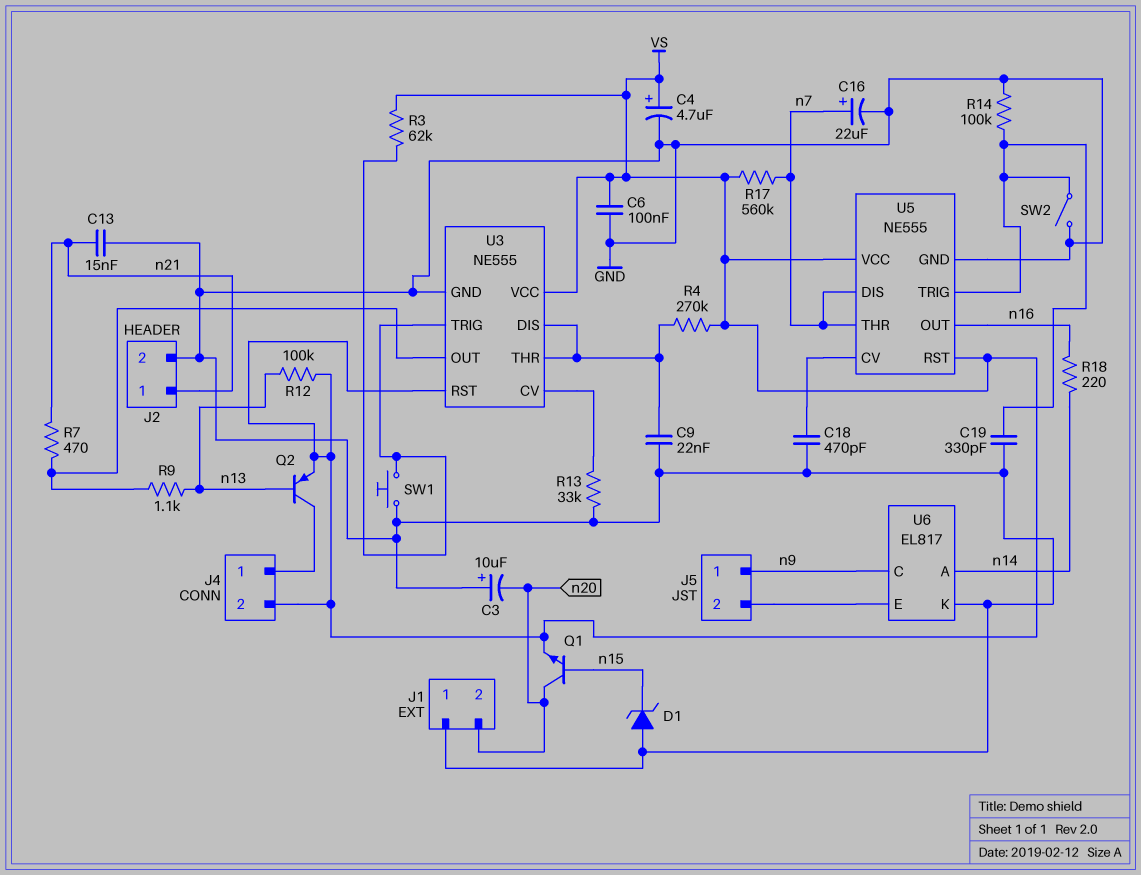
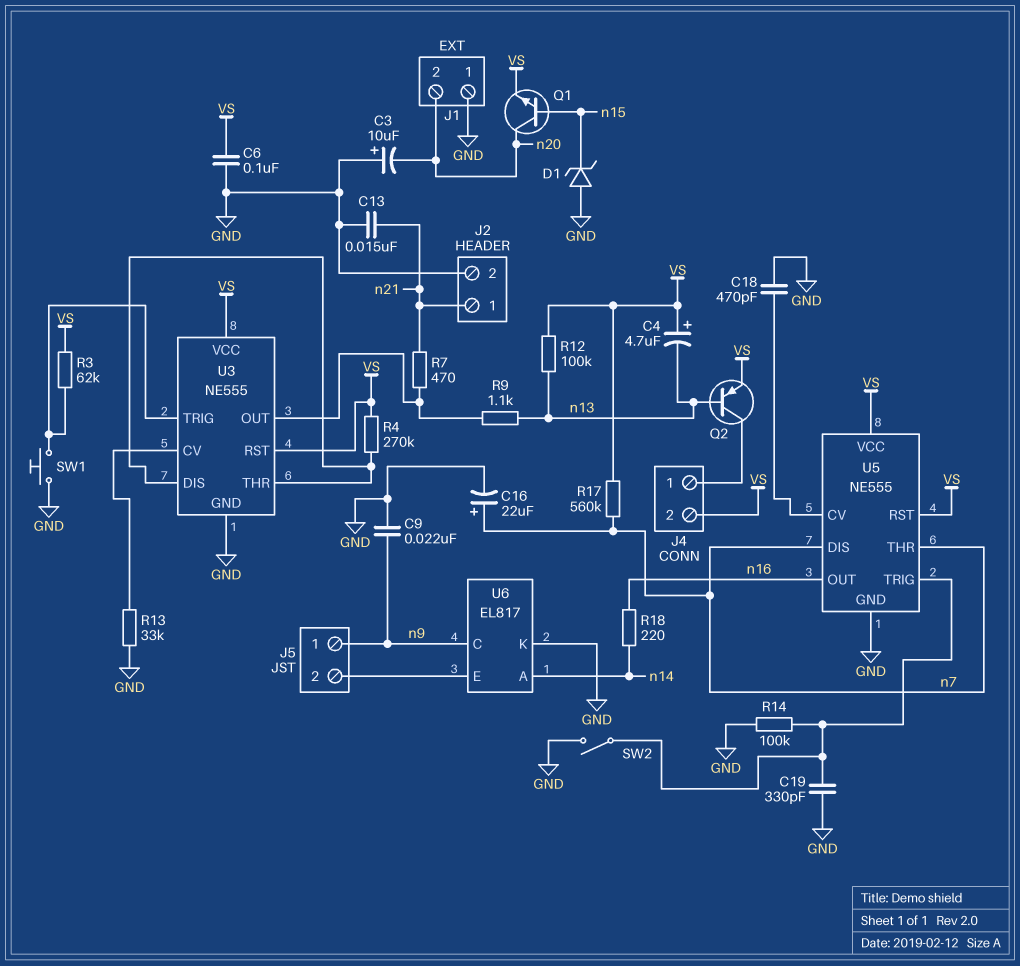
C4: 4.7uF (plus VS, minus GND) -> 4.7uF (plus VS, minus n13)
C9: 22nF (GND, U3/DIS) -> 22nF (GND, n9)

